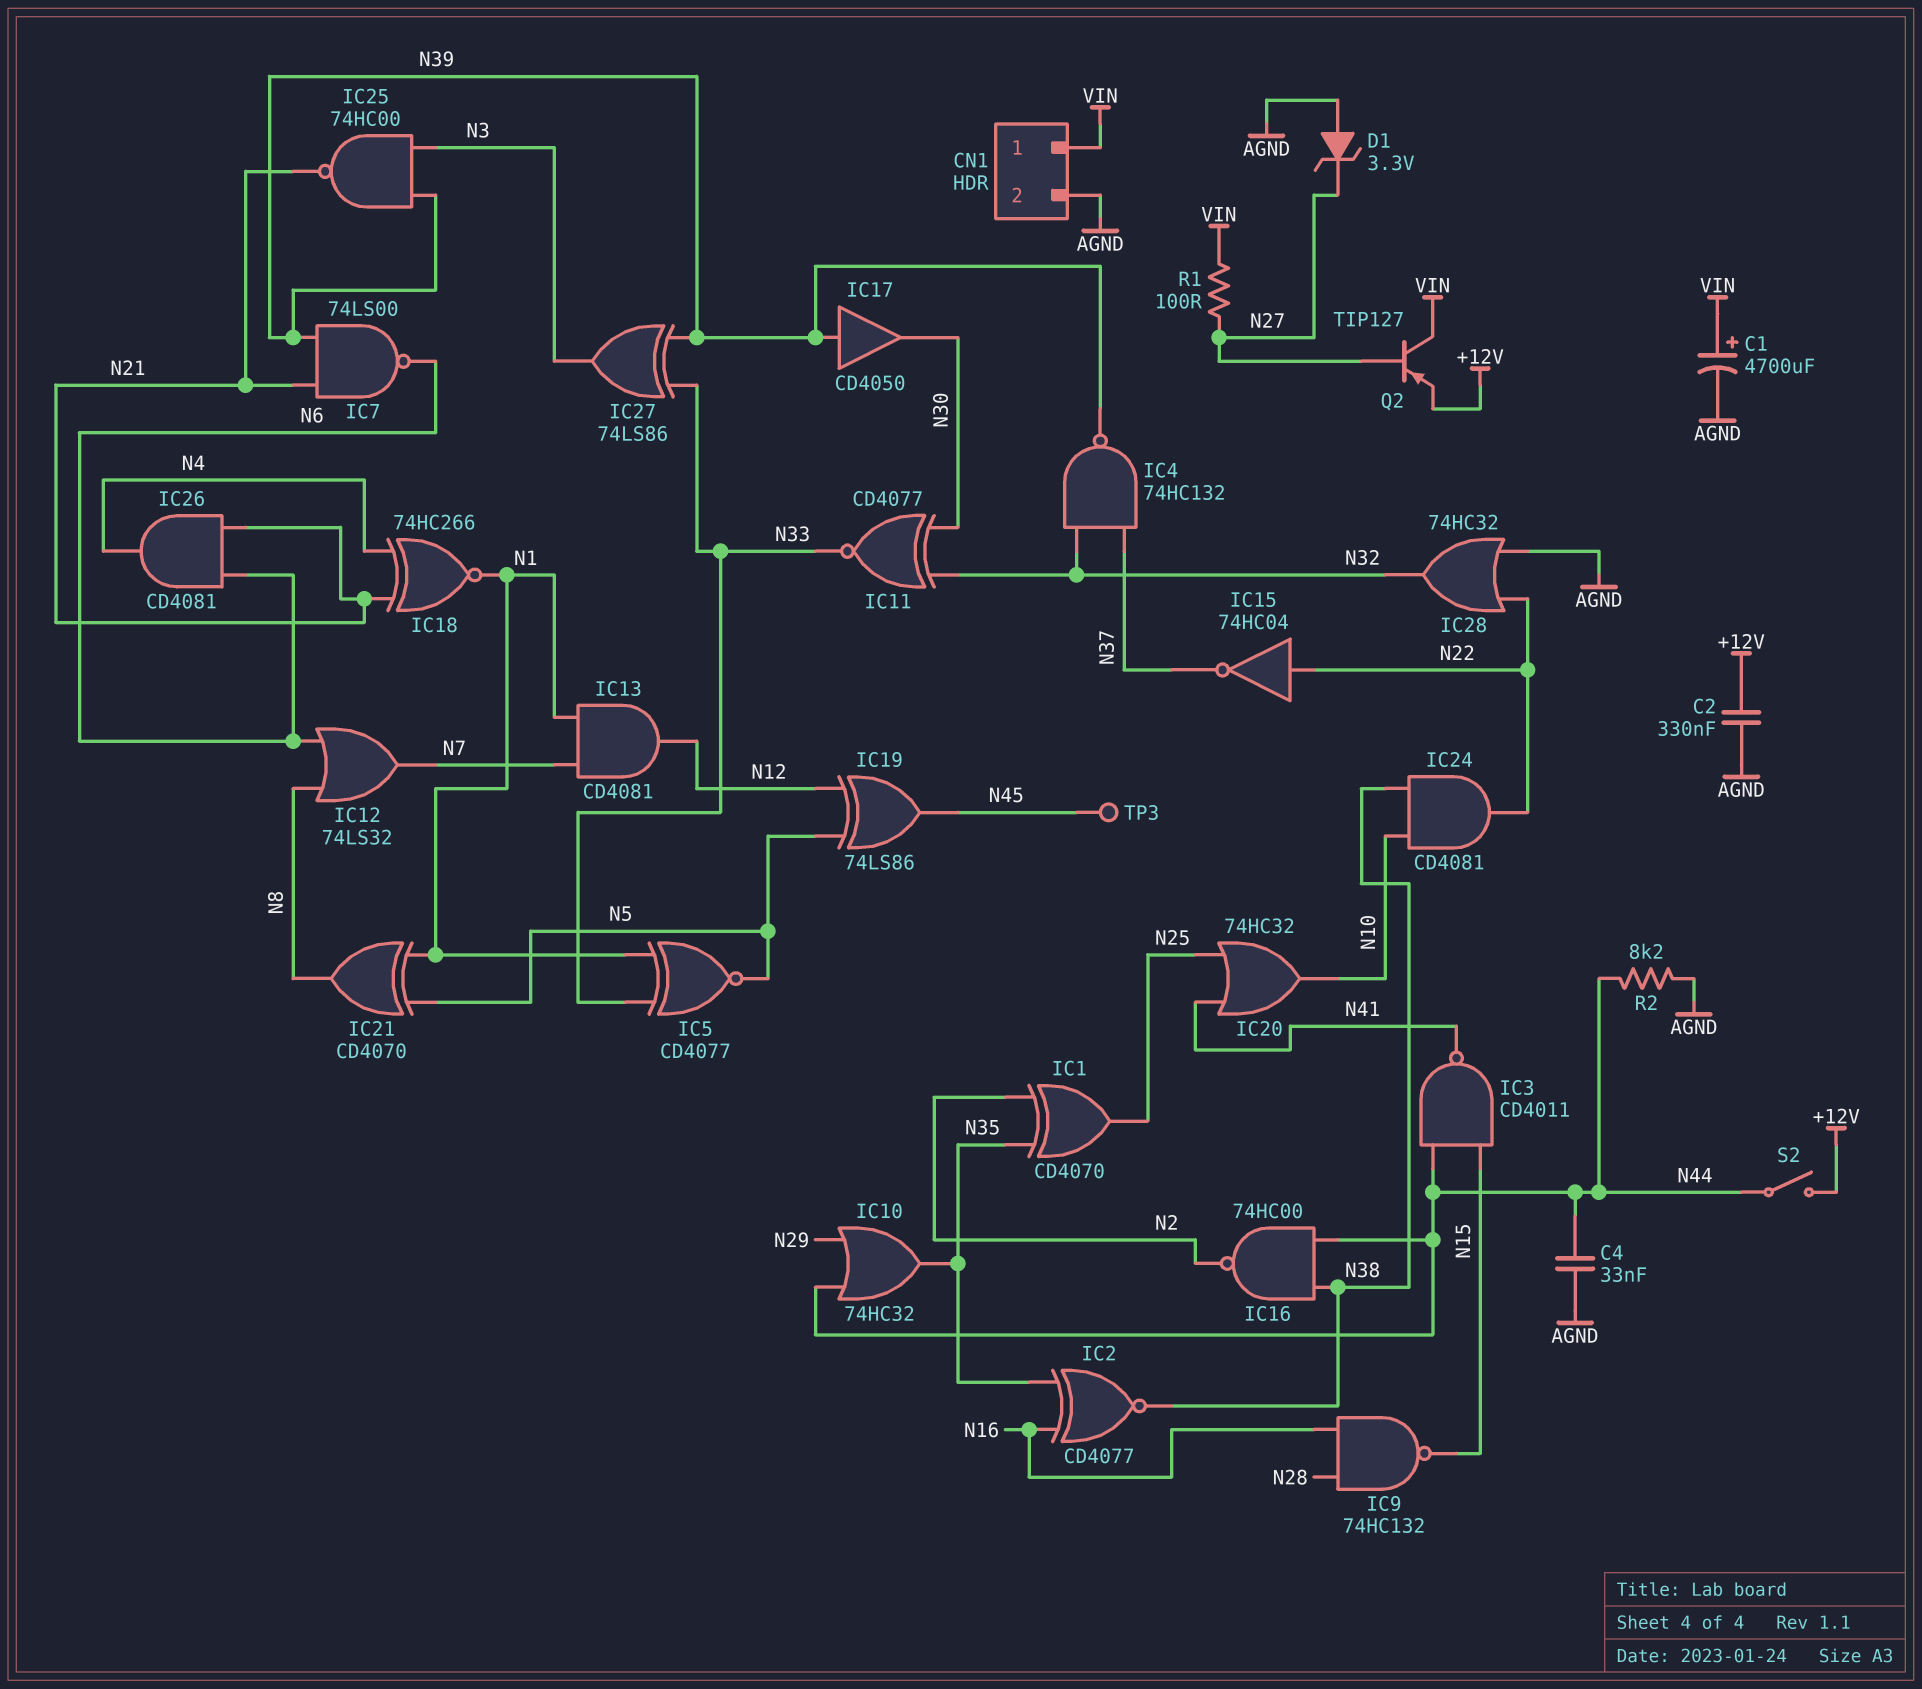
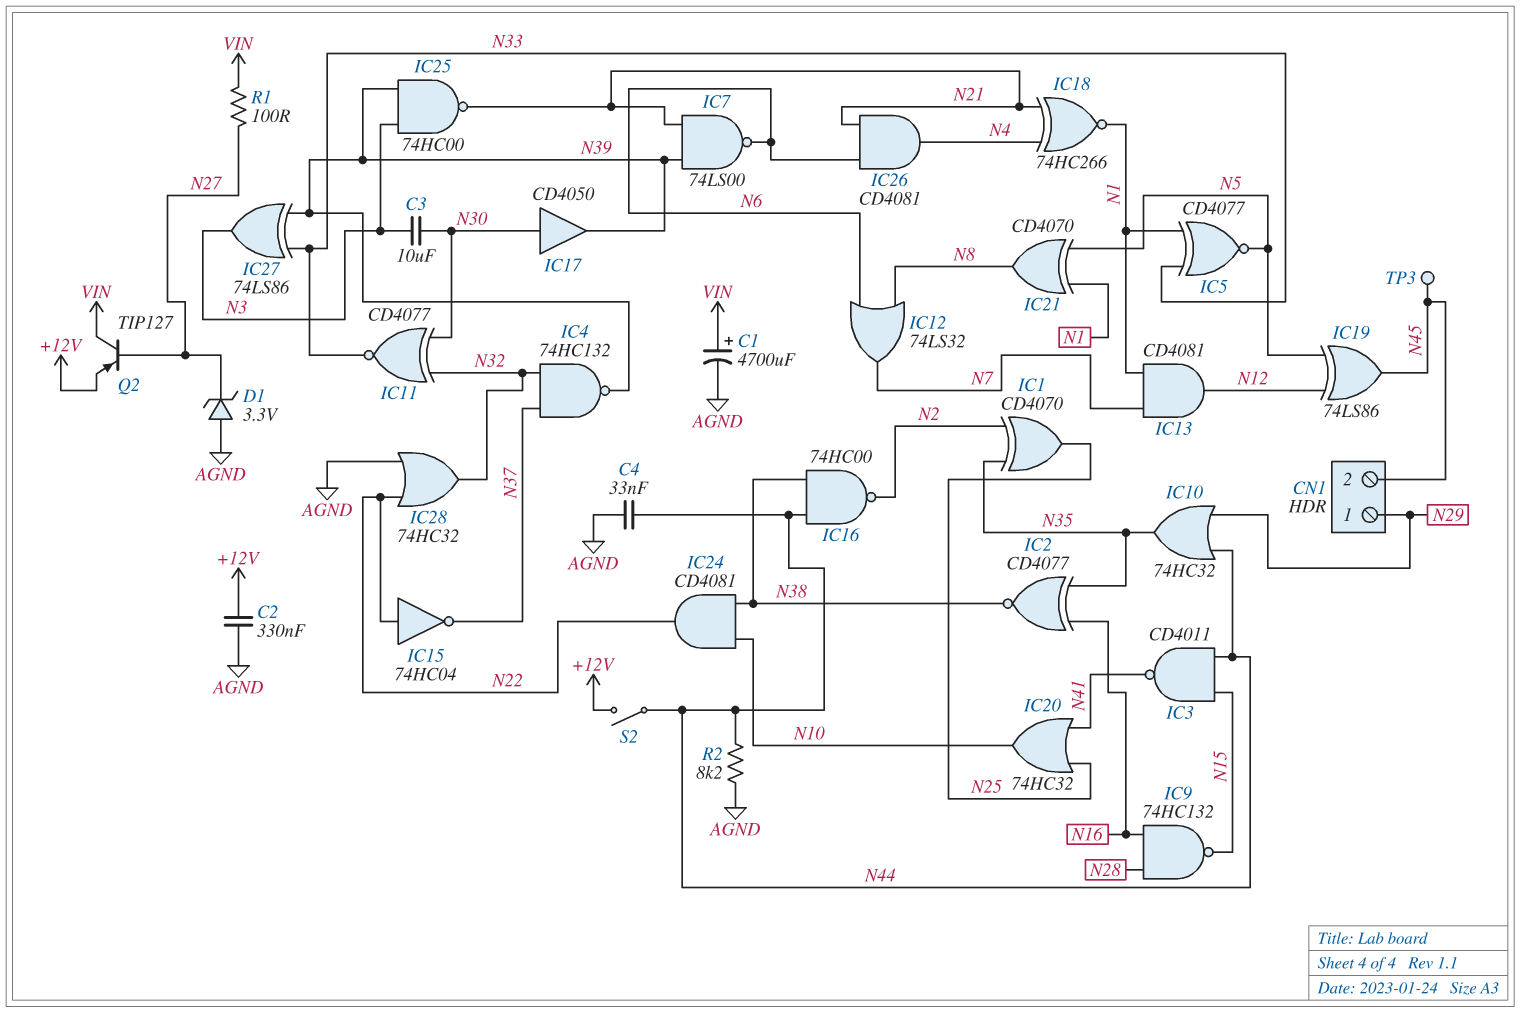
C3: none -> 10uF (N3, N30)
CN1 pin 1: VIN -> N29
CN1 pin 2: AGND -> N45
IC17: buffer CD4050 (in N39, out N30) -> buffer CD4050 (in N30, out N39)

